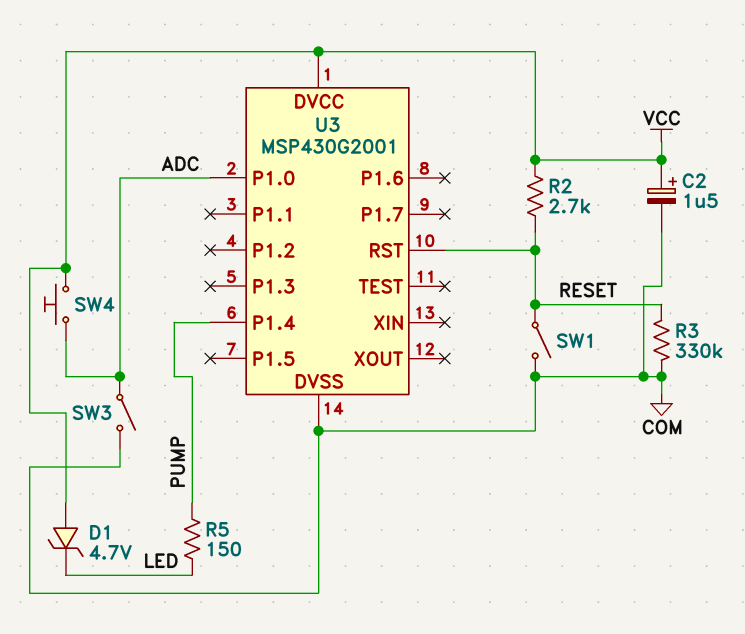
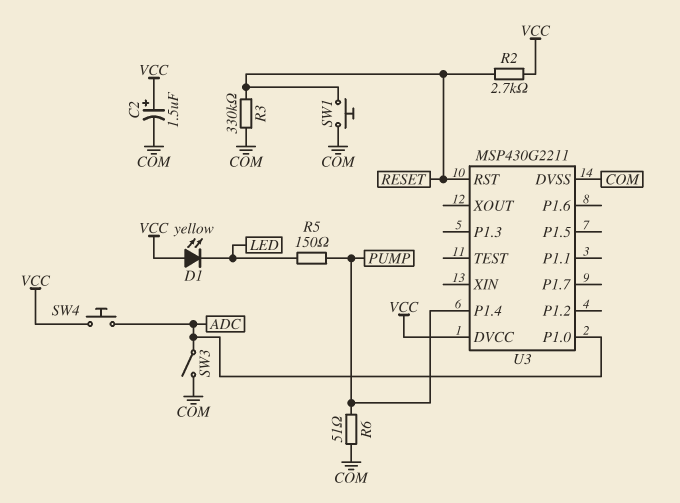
D1: zener 4.7V (A VCC, K LED) -> LED yellow (A VCC, K LED)
R6: none -> 51 (COM, PUMP)
SW1: switch (COM, RESET) -> button (COM, RESET)
U3: MSP430G2001 -> MSP430G2211

